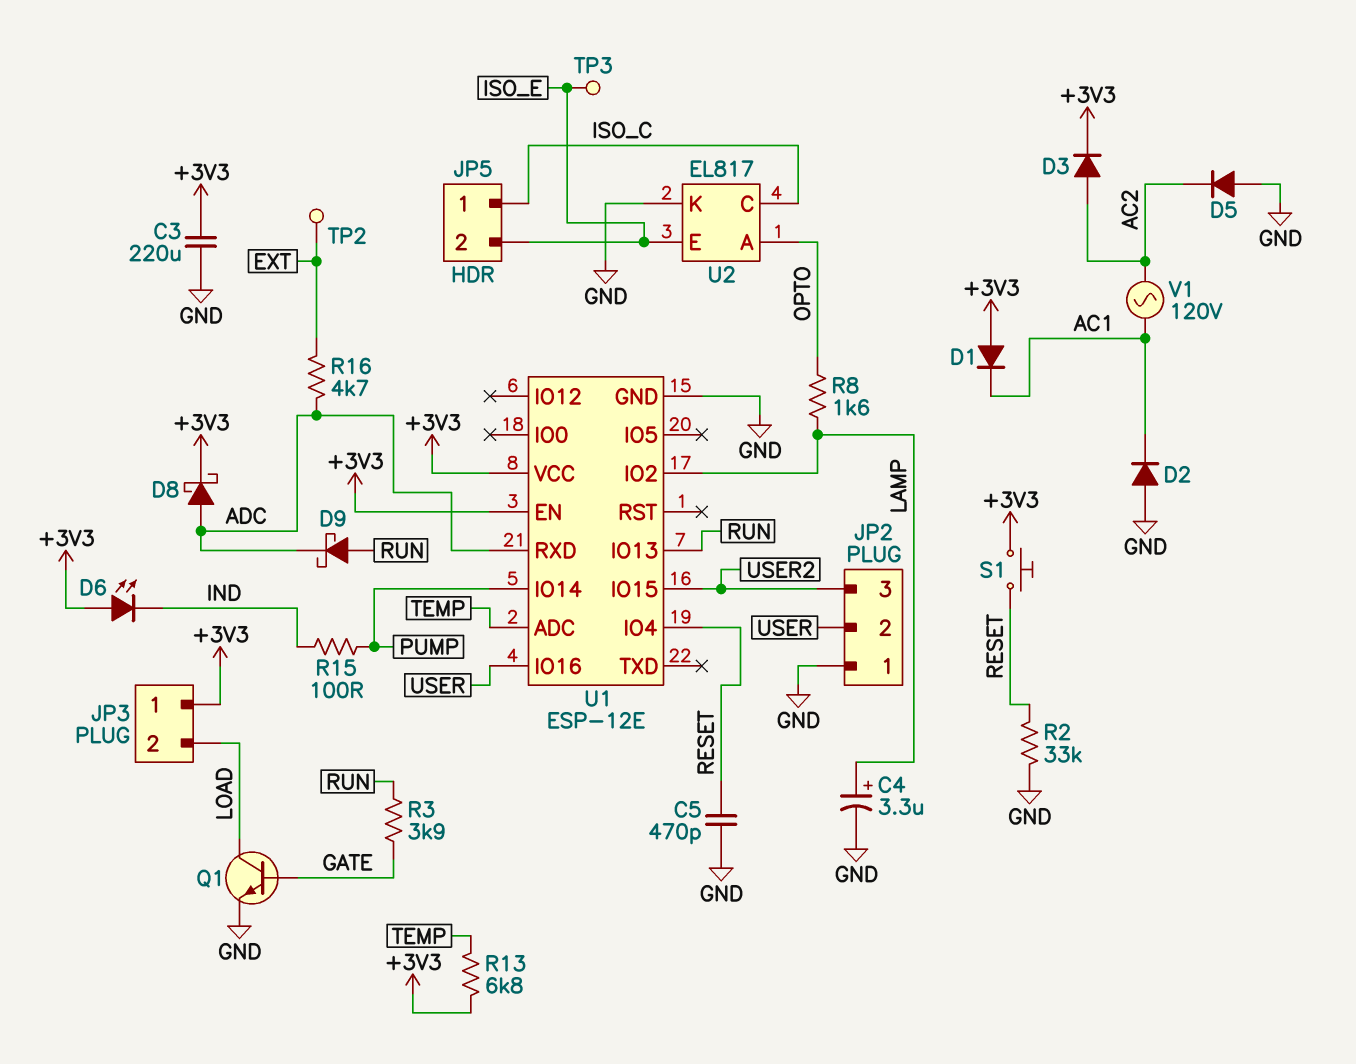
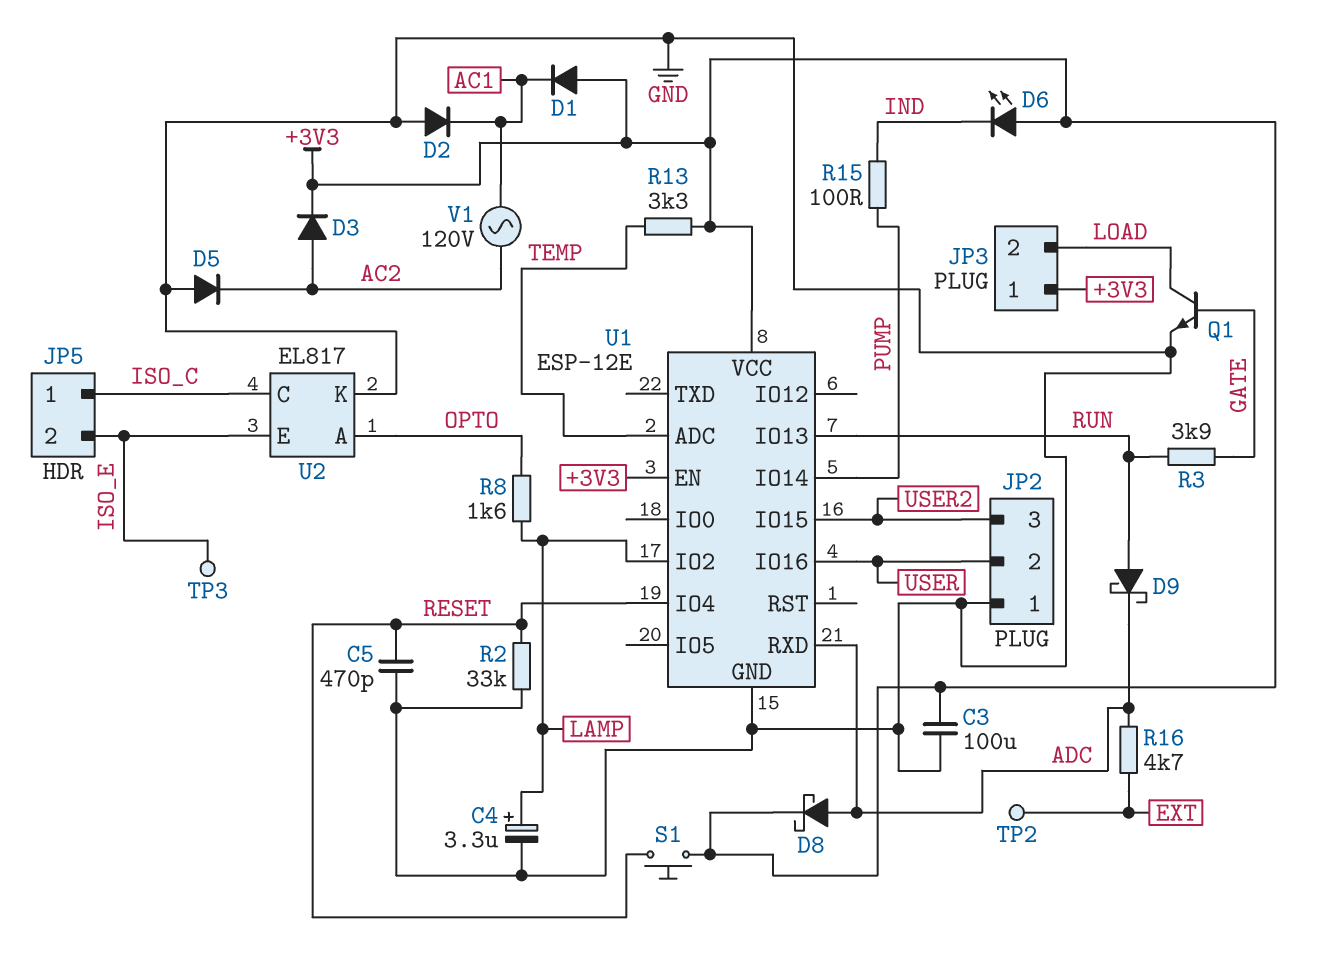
C3: 220uF (+3V3, GND) -> 100uF (+3V3, GND)
R13: 6.8k (+3V3, TEMP) -> 3.3k (+3V3, TEMP)

